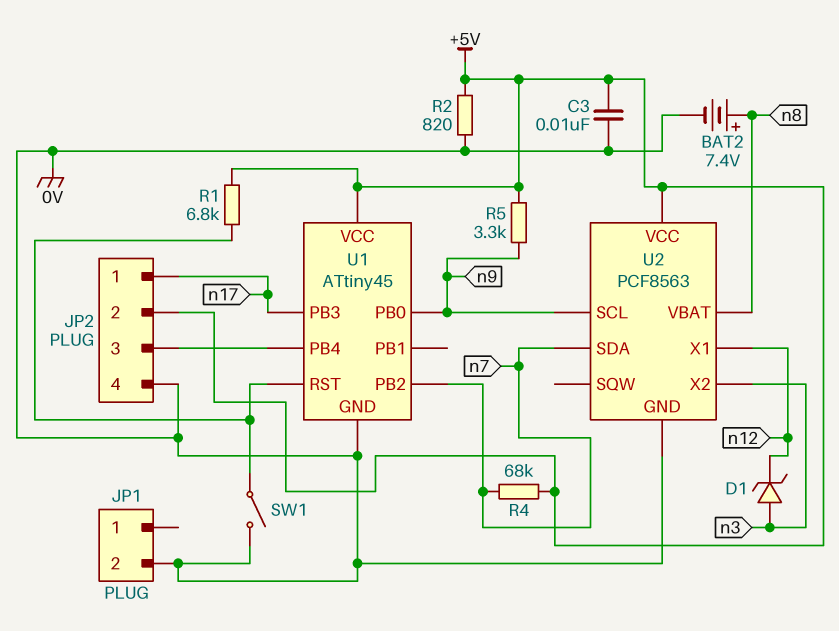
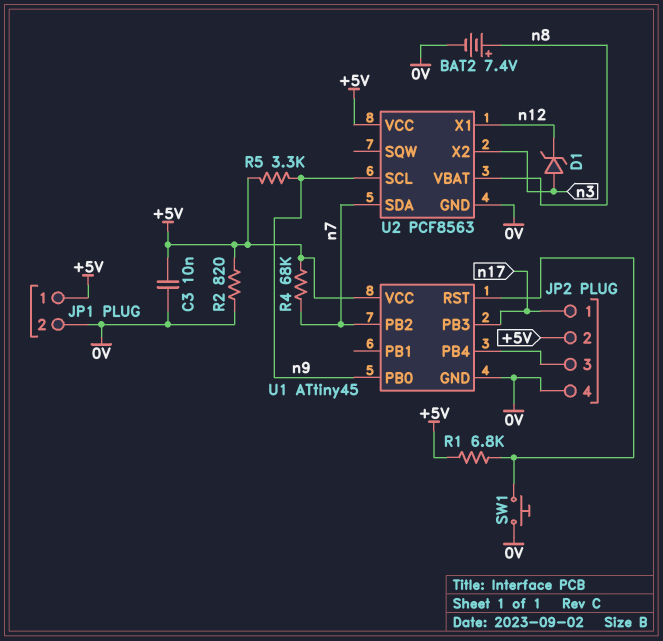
JP1 pin 1: none -> +5V
SW1: switch (0V, U1/RST) -> button (0V, U1/RST)

